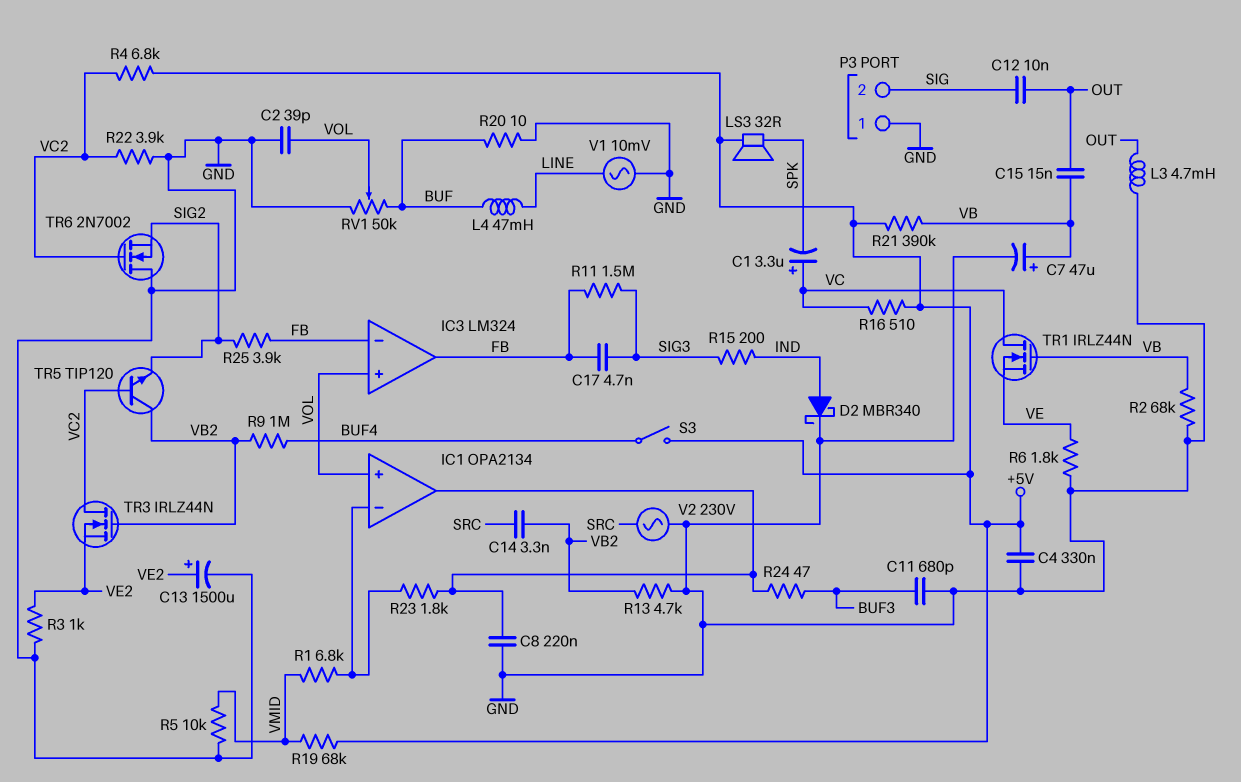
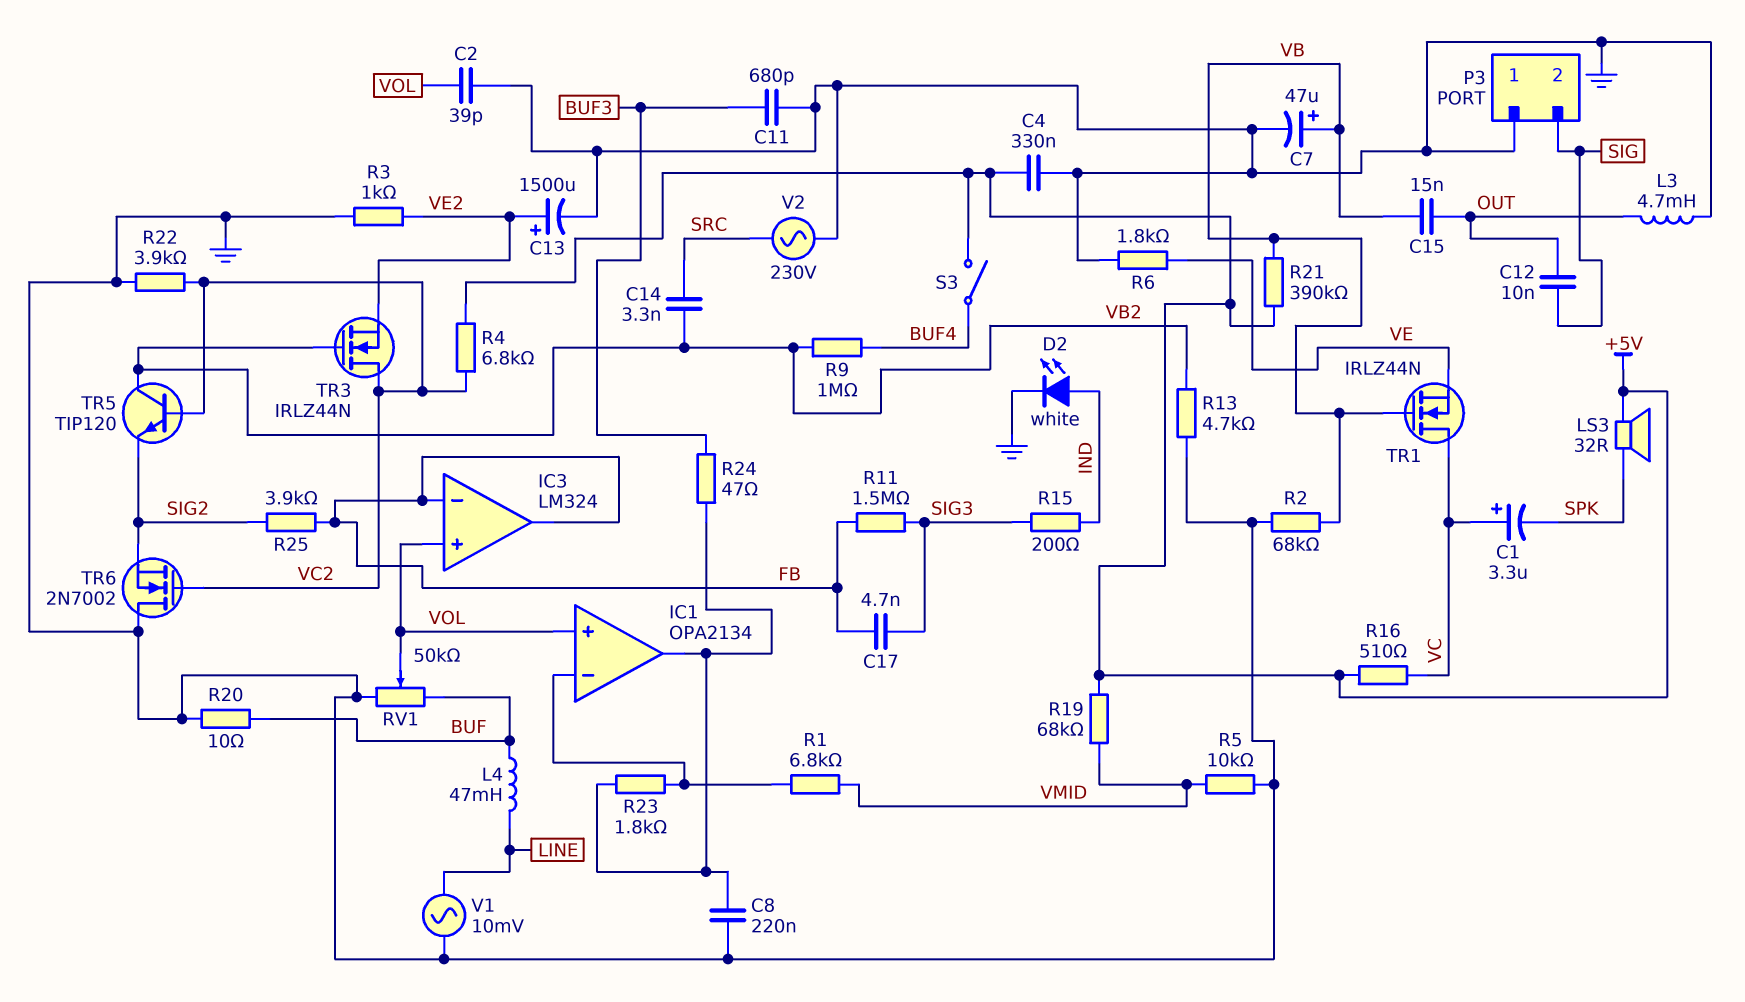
D2: schottky MBR340 (A IND, K GND) -> LED white (A IND, K GND)

